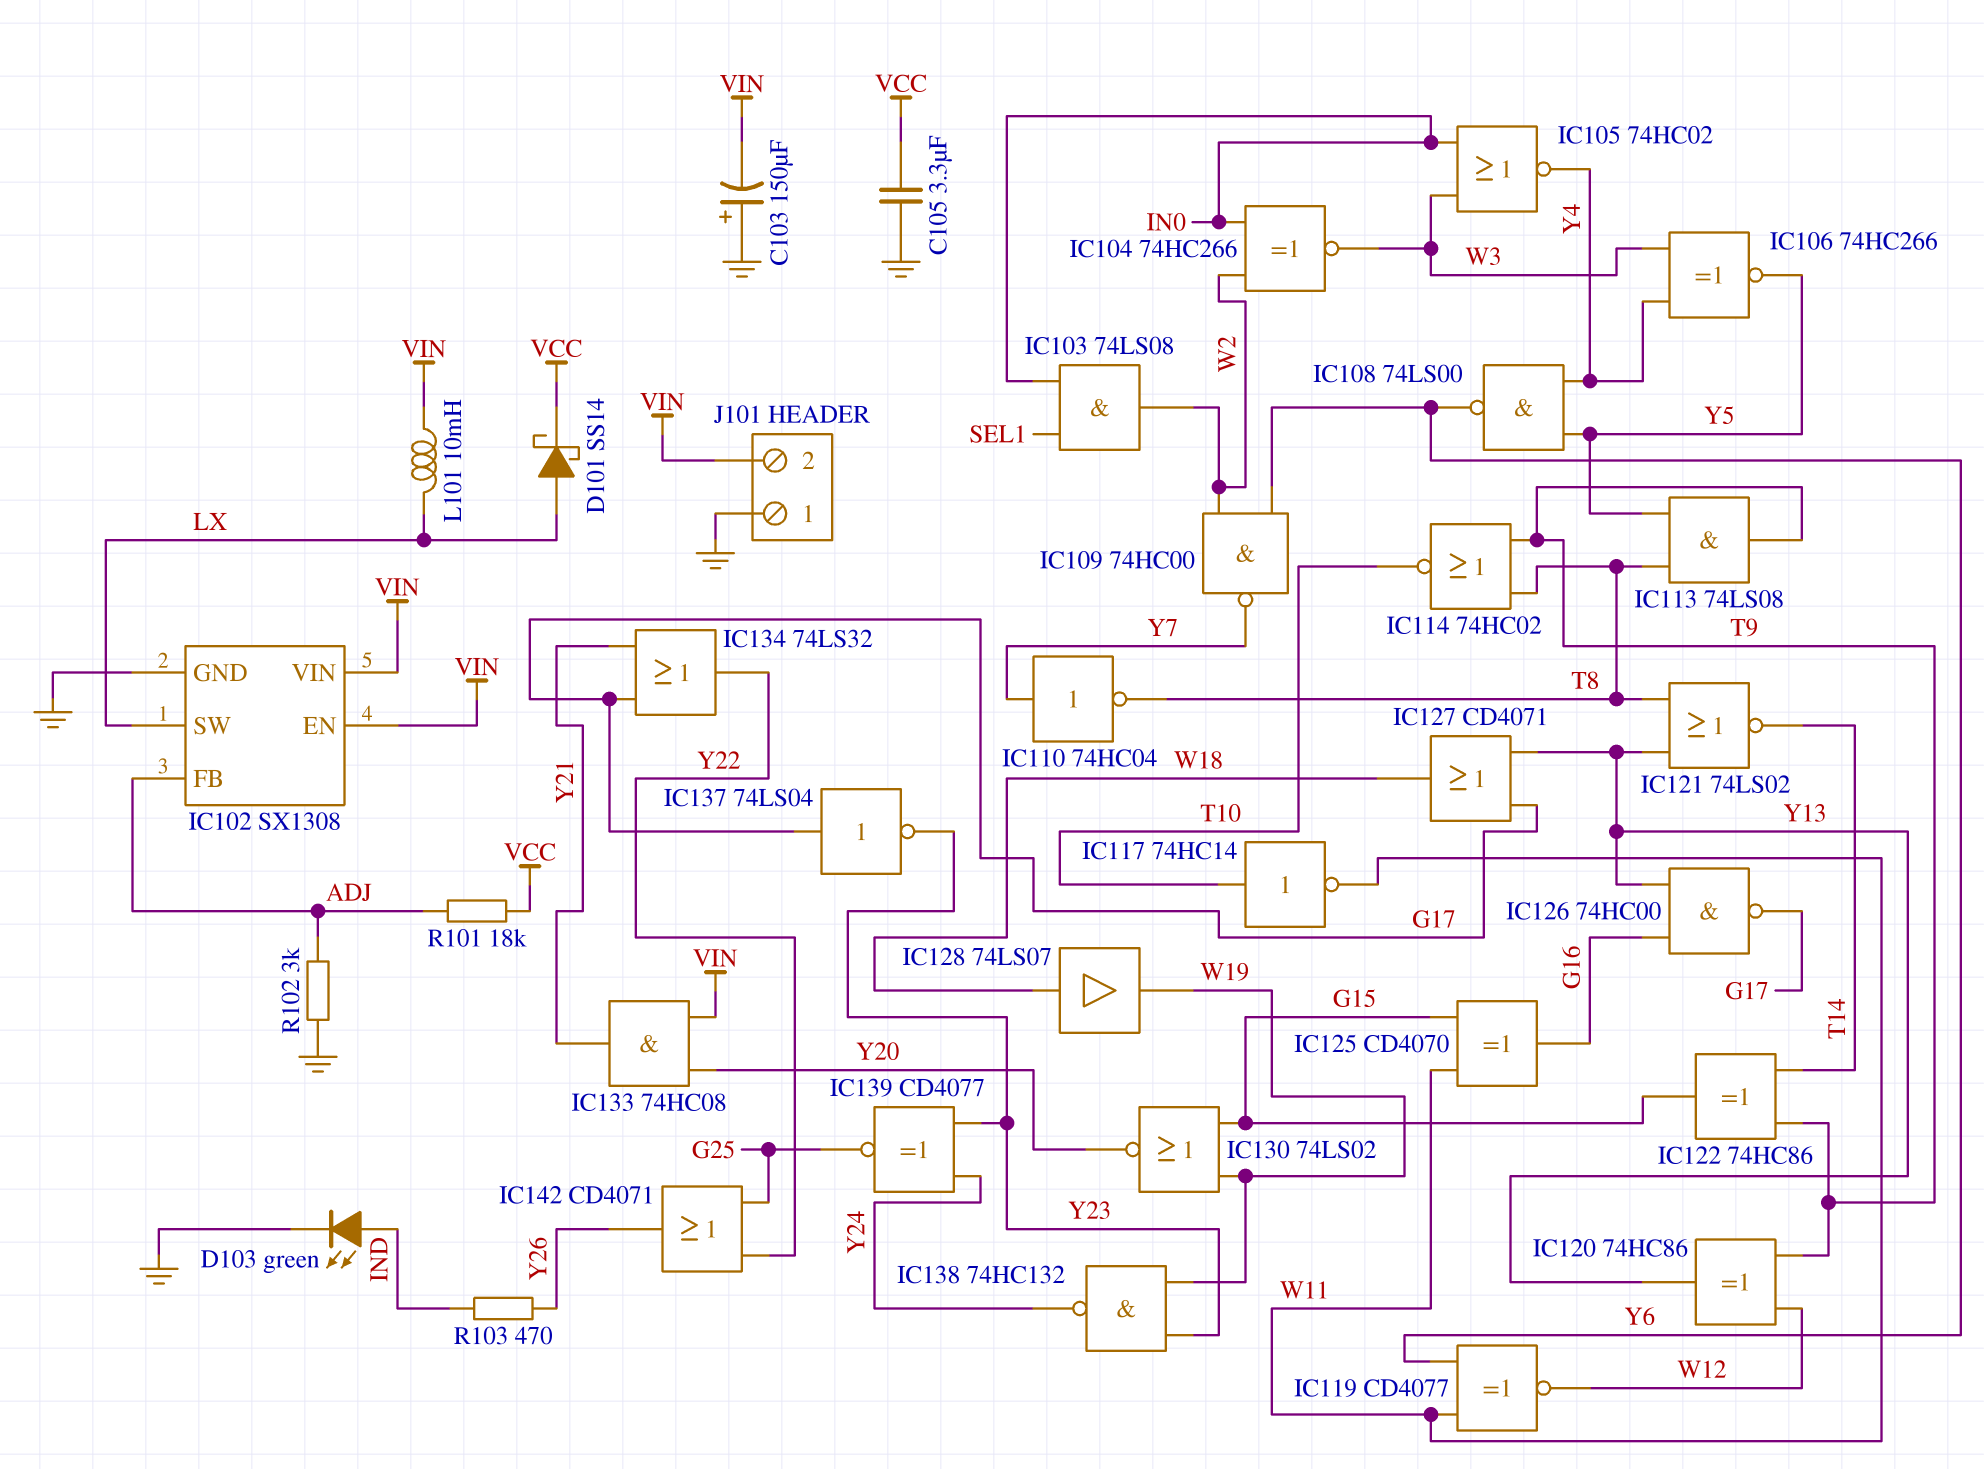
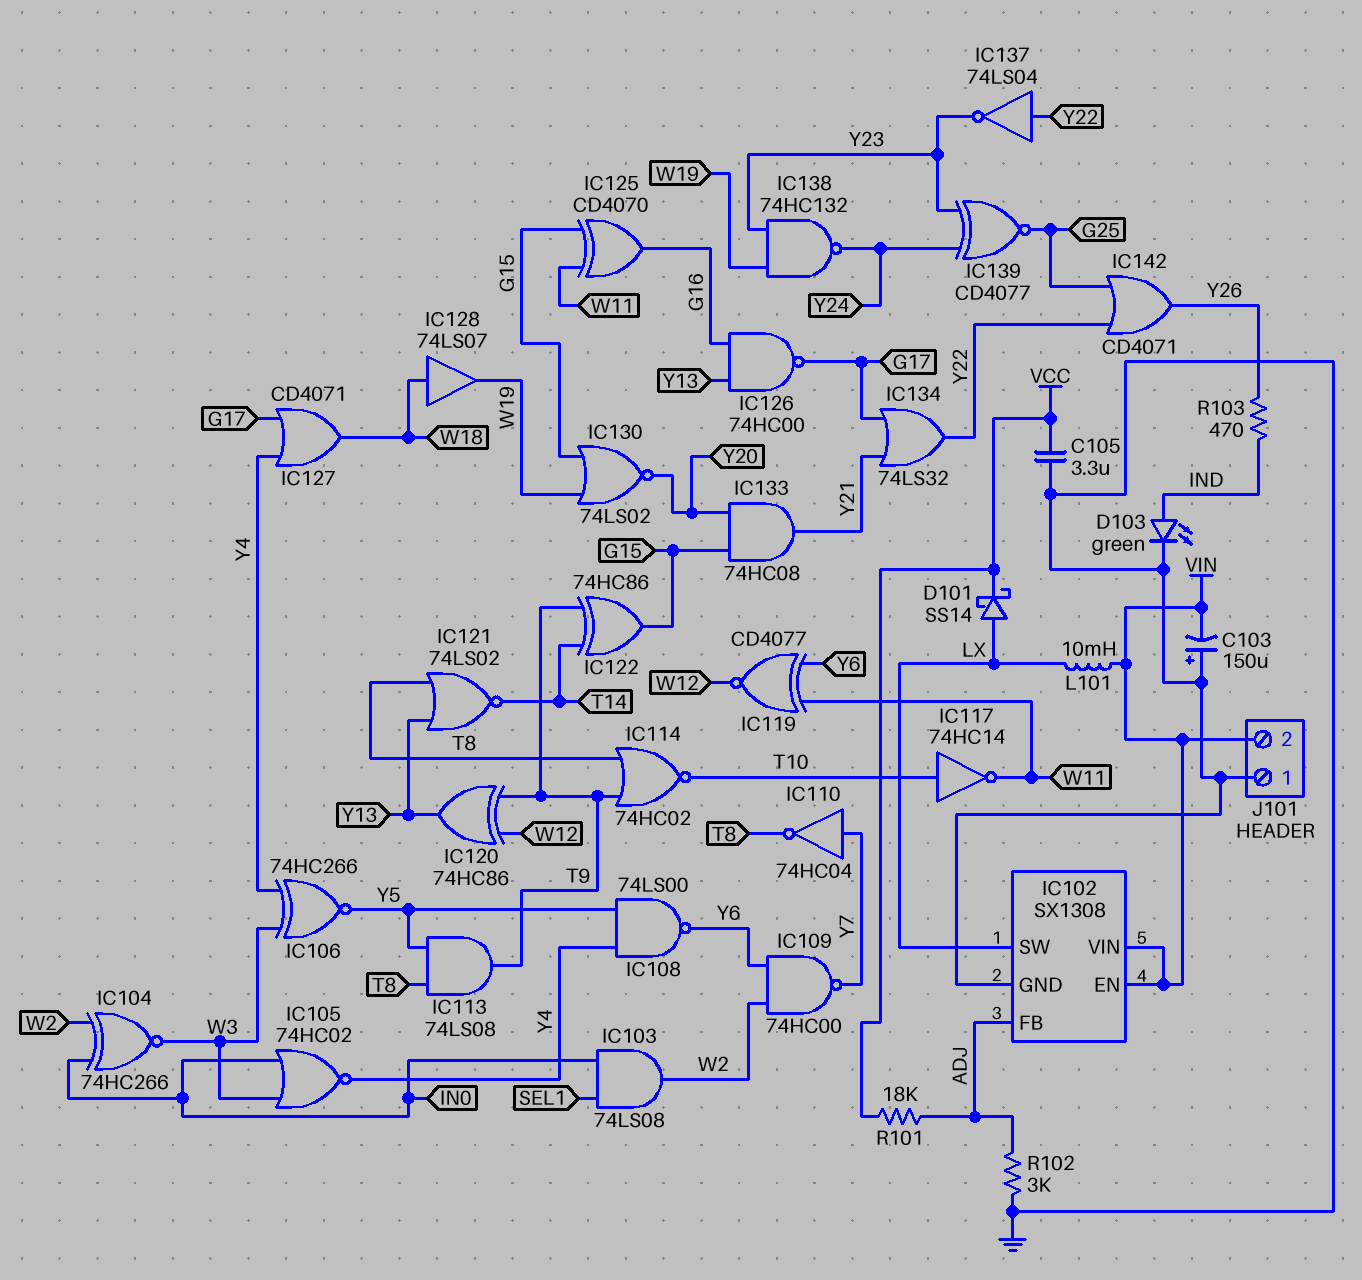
IC127: OR CD4071 (in G17, in Y13, out W18) -> OR CD4071 (in G17, in Y4, out W18)
IC133: AND 74HC08 (in VIN, in Y20, out Y21) -> AND 74HC08 (in G15, in Y20, out Y21)
IC137: NOT 74LS04 (in G17, out Y23) -> NOT 74LS04 (in Y22, out Y23)

